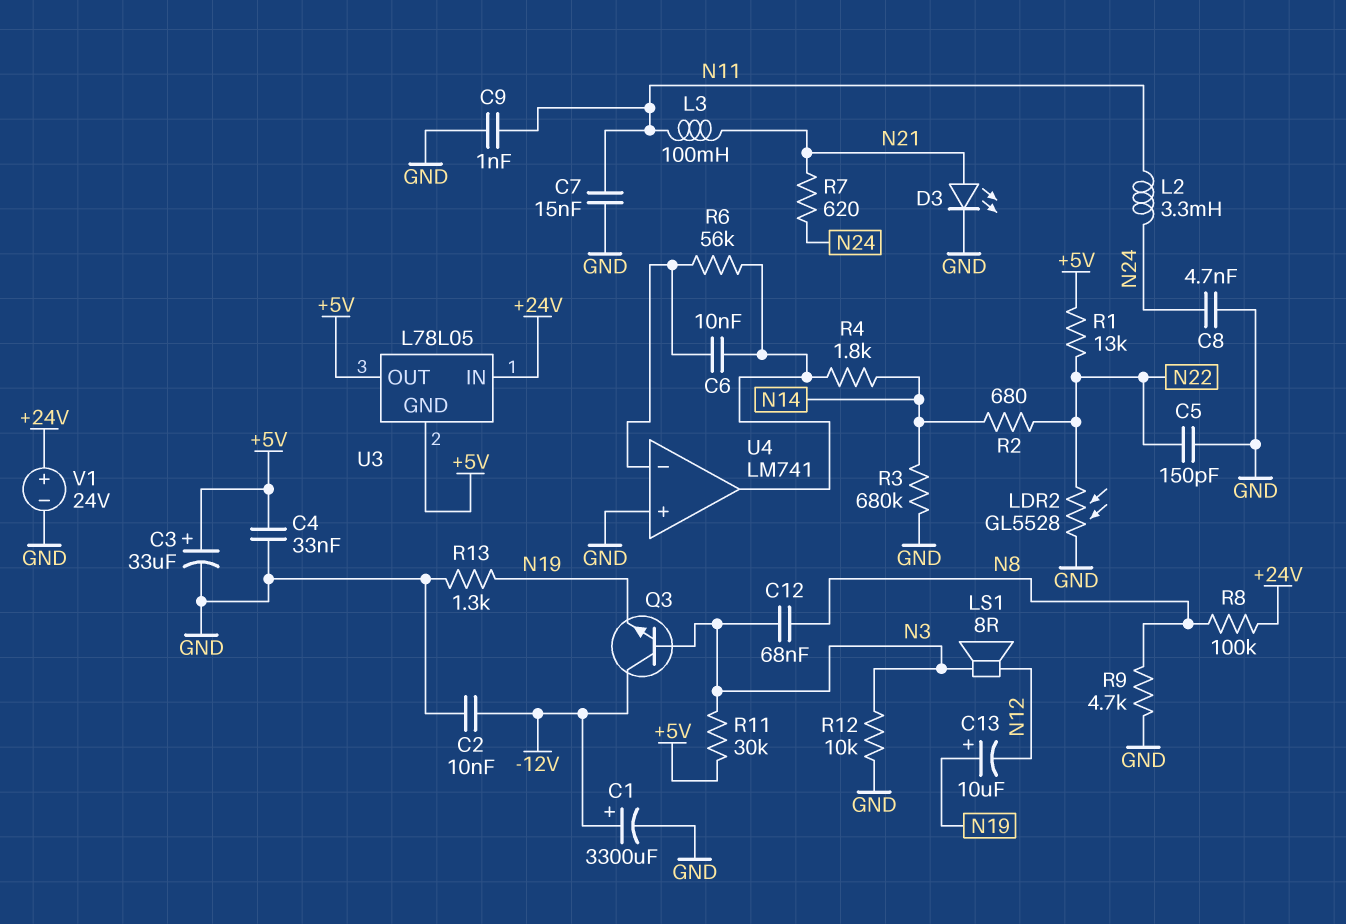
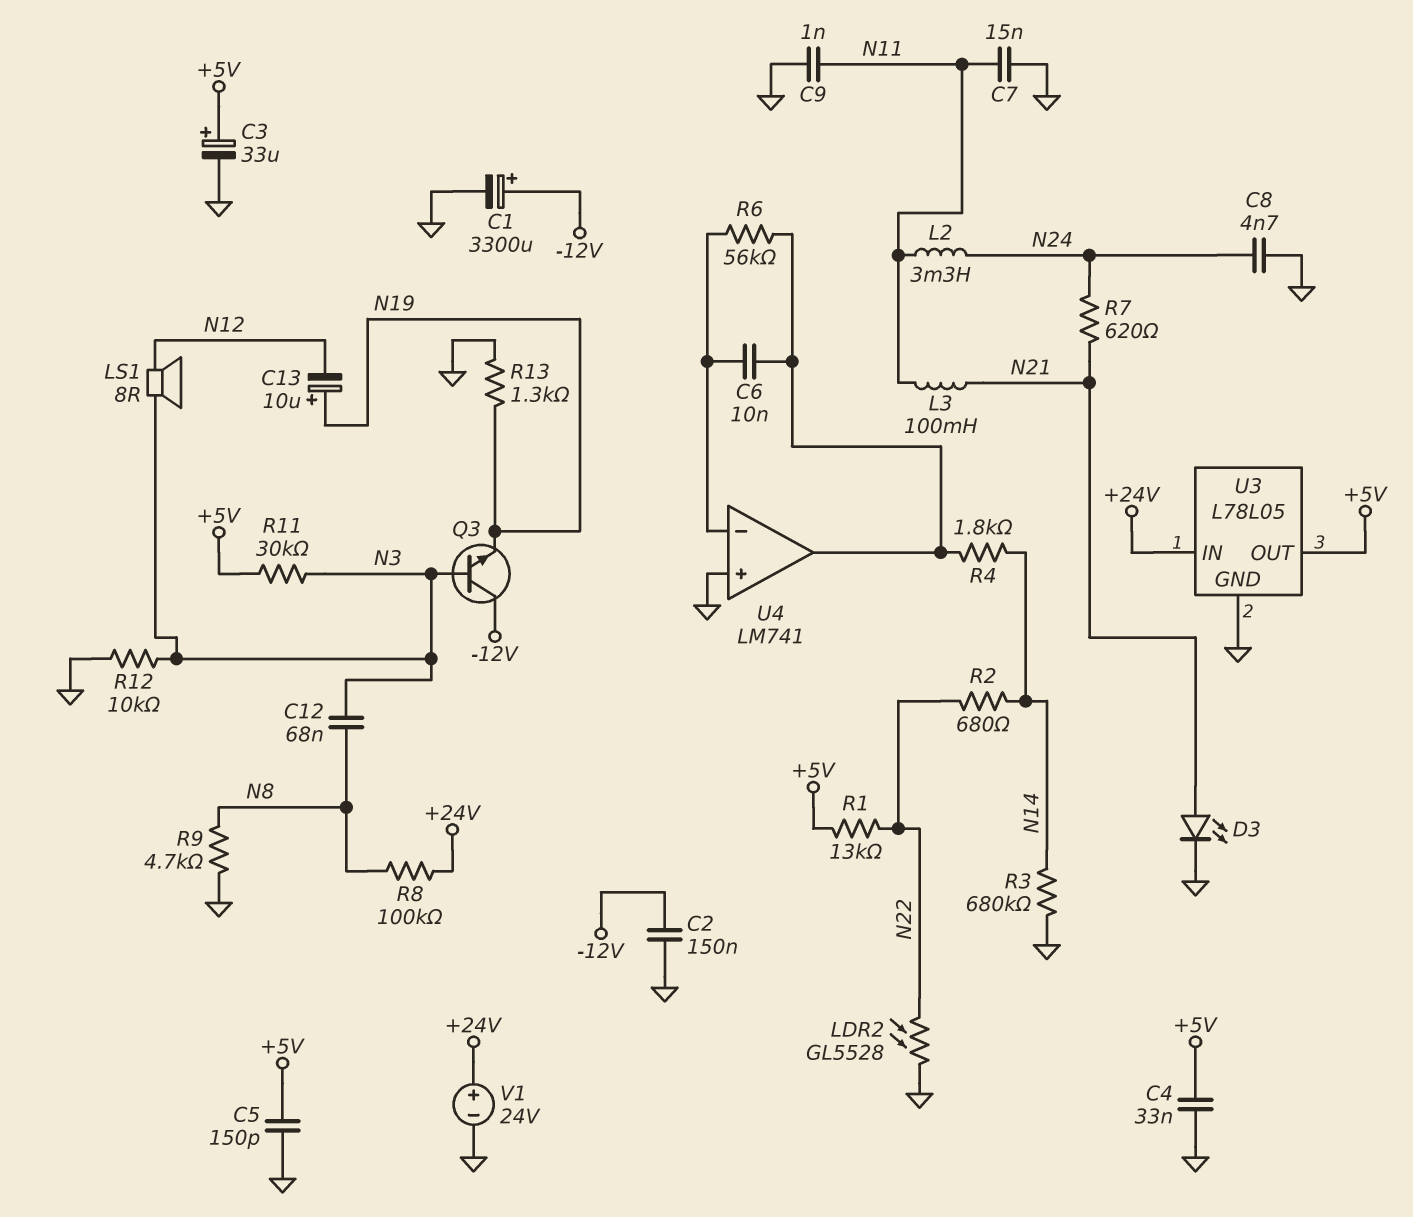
C2: 10nF (-12V, GND) -> 150nF (-12V, GND)
C5: 150pF (GND, N22) -> 150pF (+5V, GND)
U3 pin GND: +5V -> GND

